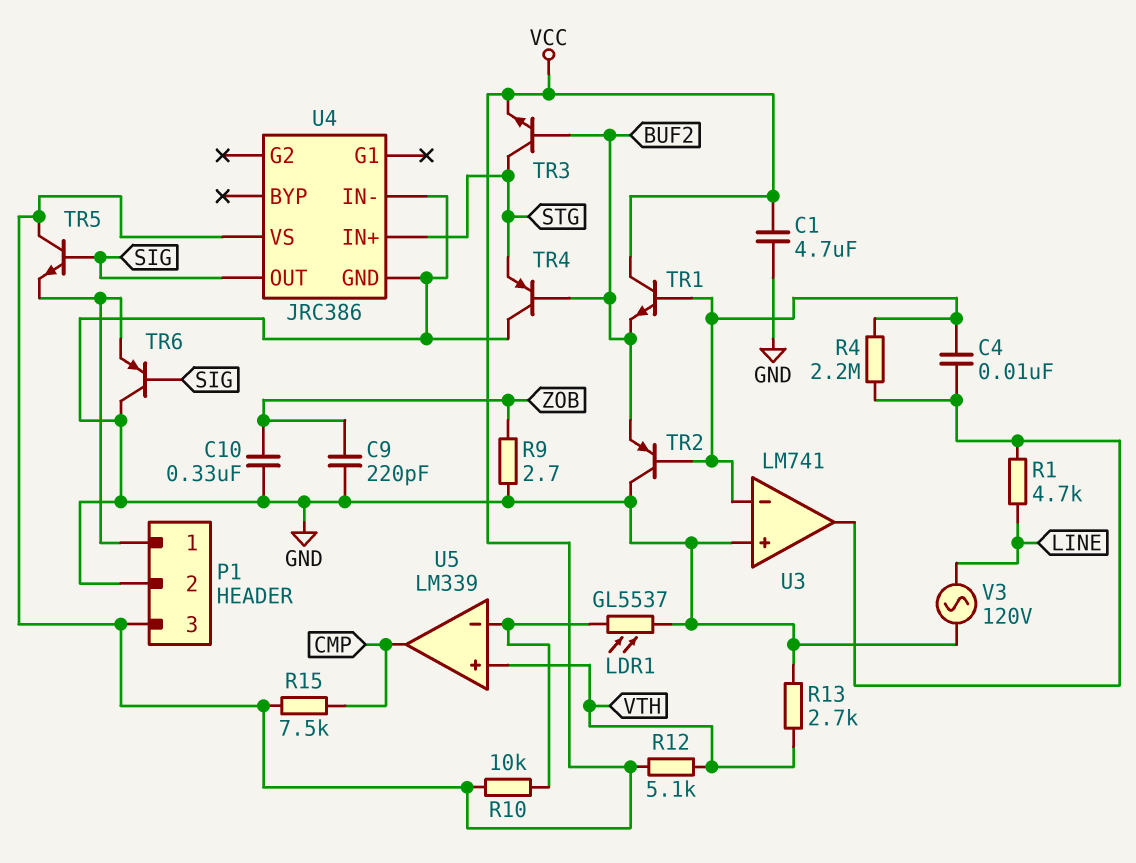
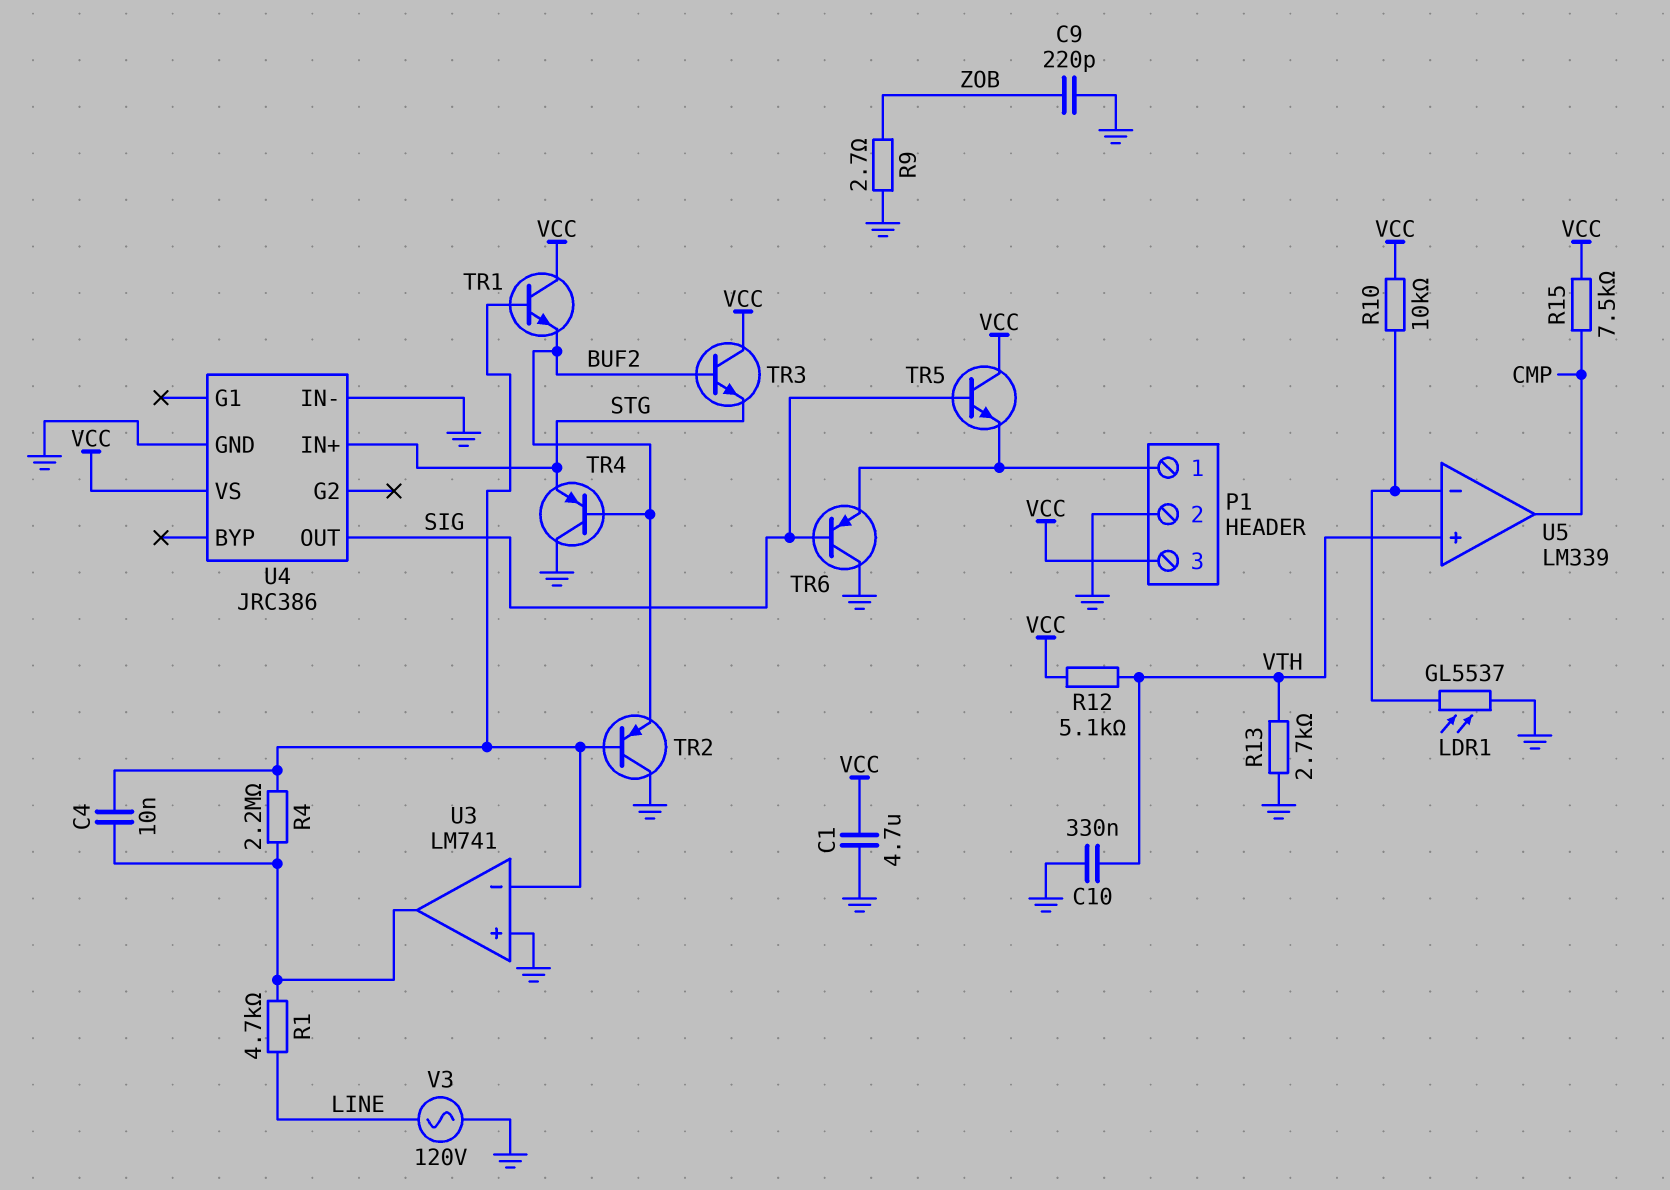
C10: 330nF (GND, ZOB) -> 330nF (GND, VTH)
TR3: NPN (B BUF2, C STG, E VCC) -> NPN (B BUF2, C VCC, E STG)

